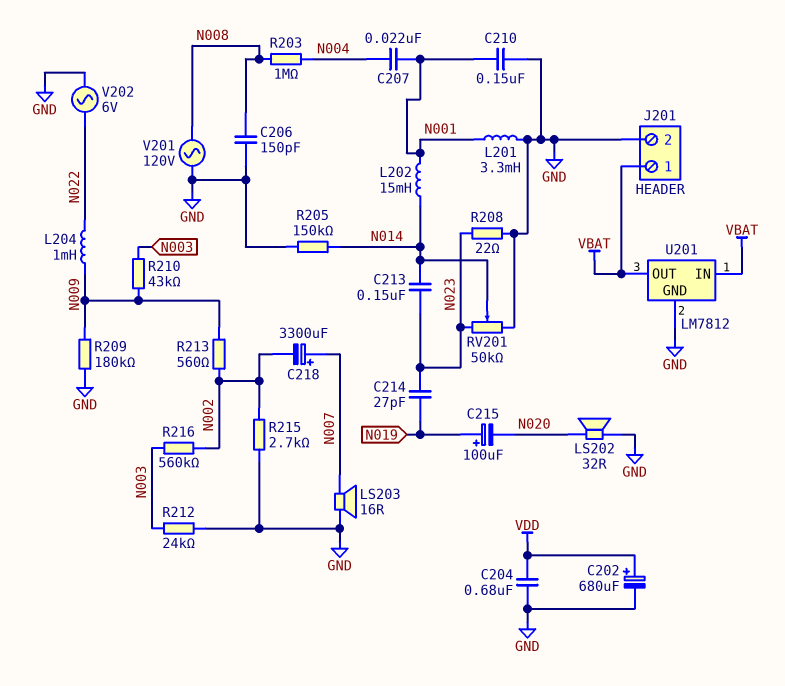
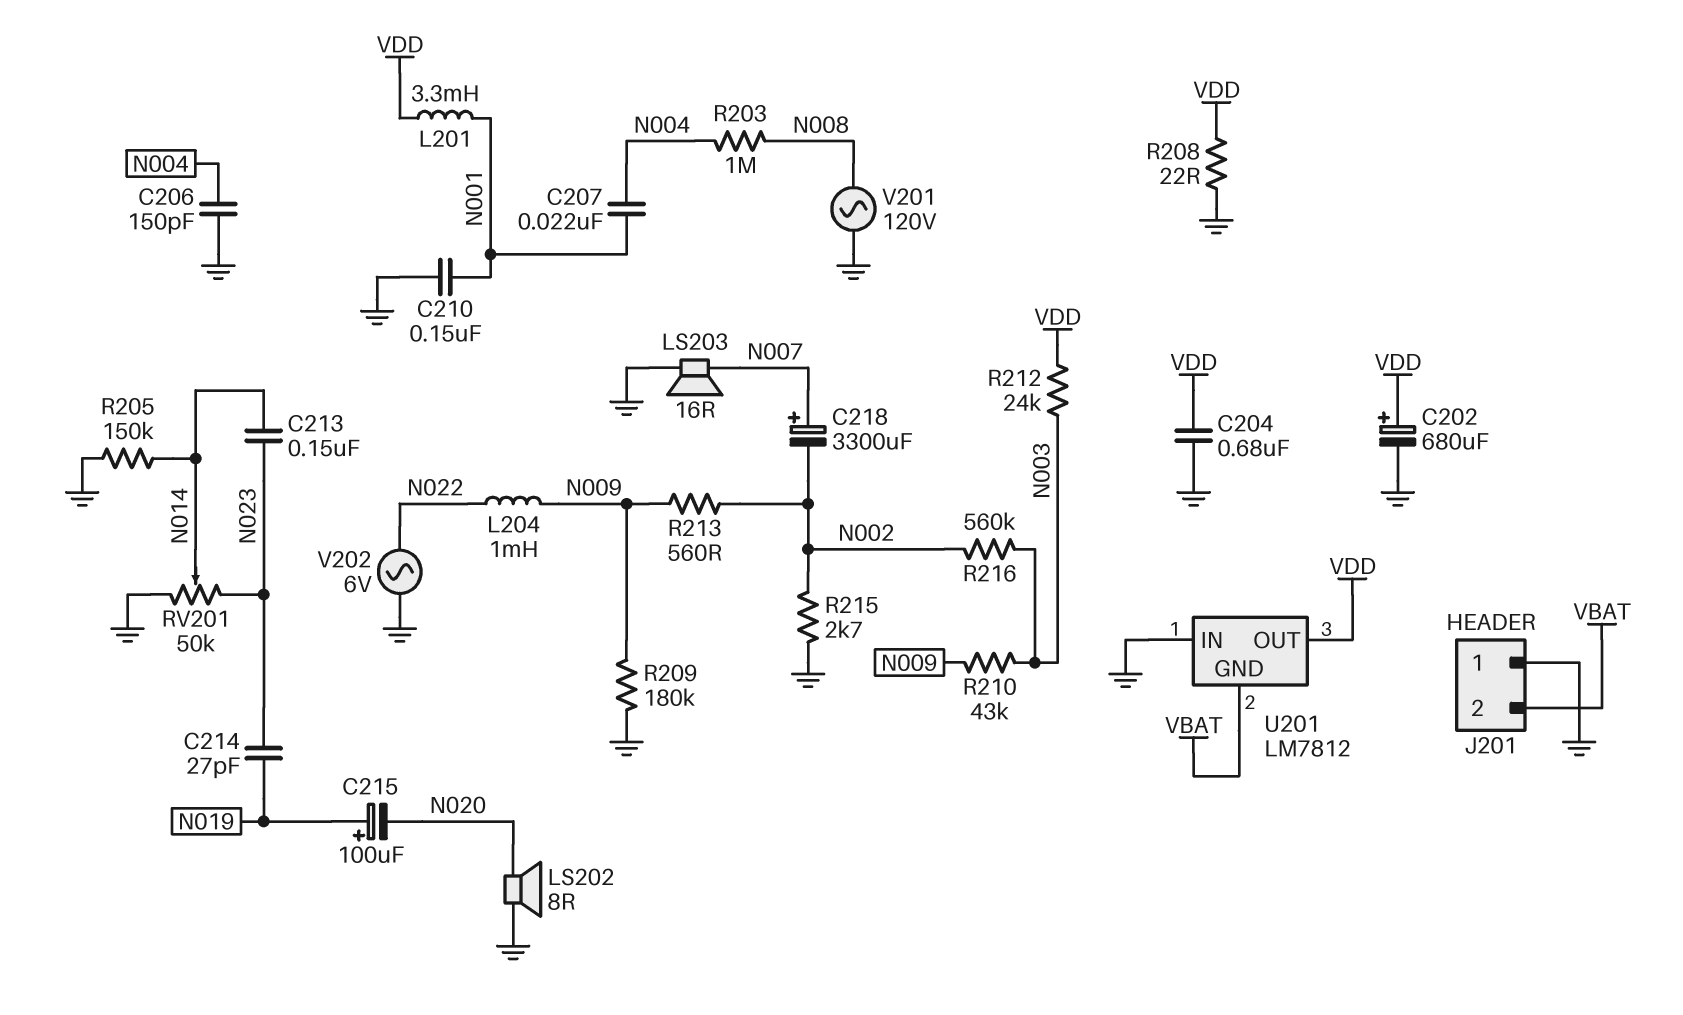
C206: 150pF (GND, N008) -> 150pF (GND, N004)
J201 pin 1: VBAT -> GND
J201 pin 2: GND -> VBAT
L201: 3.3mH (GND, N001) -> 3.3mH (N001, VDD)
L202: 15mH (N001, N014) -> none
LS202: speaker 32R (GND, N020) -> speaker 8R (GND, N020)
R208: 22 (GND, N023) -> 22 (GND, VDD)
R212: 24k (GND, N003) -> 24k (N003, VDD)
U201 pin GND: GND -> VBAT
U201 pin IN: VBAT -> GND
U201 pin OUT: VBAT -> VDD

